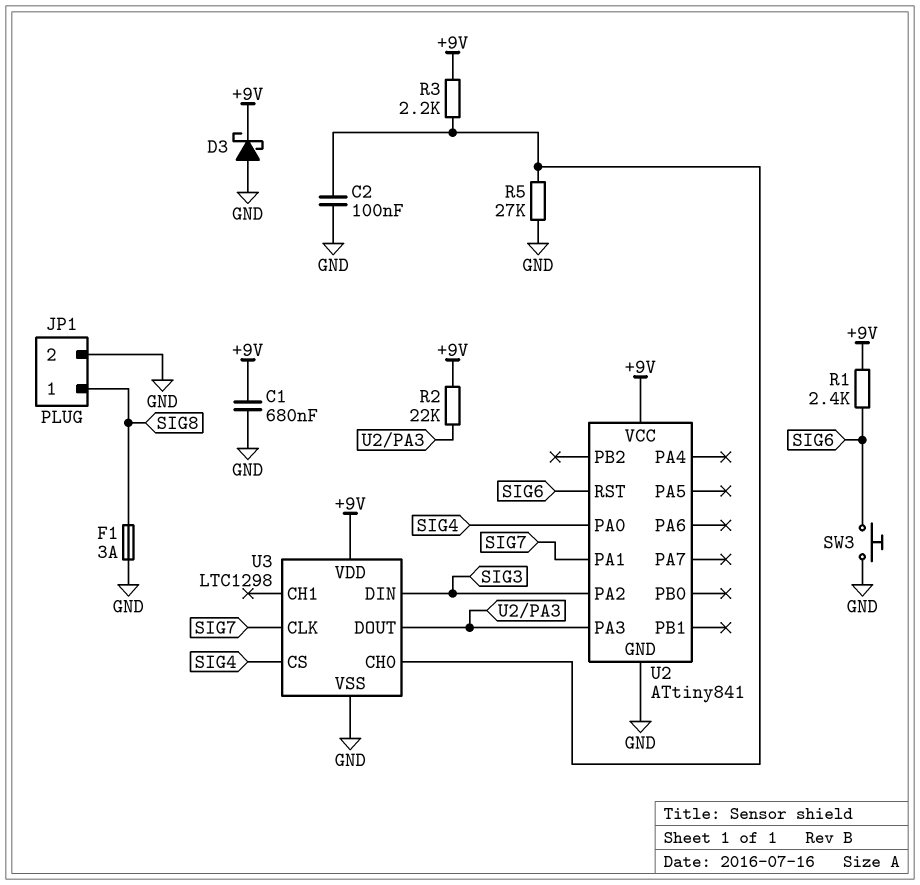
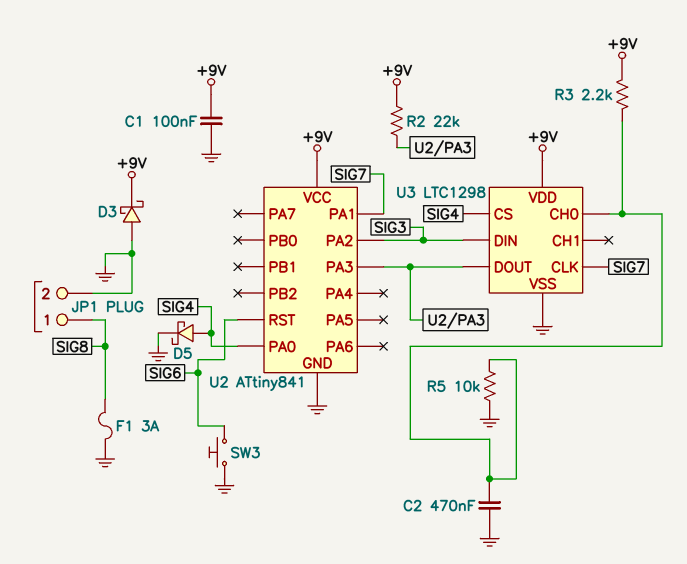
C1: 680nF (+9V, GND) -> 100nF (+9V, GND)
C2: 100nF (GND, U3/CH0) -> 470nF (GND, U3/CH0)
D5: none -> schottky (A SIG4, K GND)
R1: 2.4k (+9V, SIG6) -> none
R5: 27k (GND, U3/CH0) -> 10k (GND, U3/CH0)

